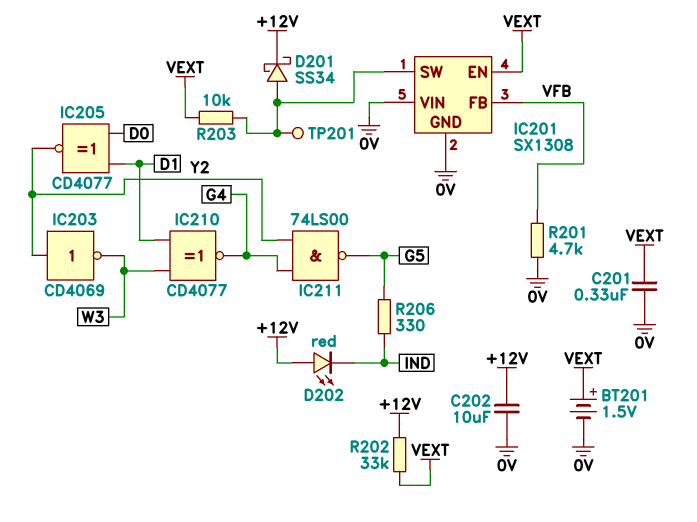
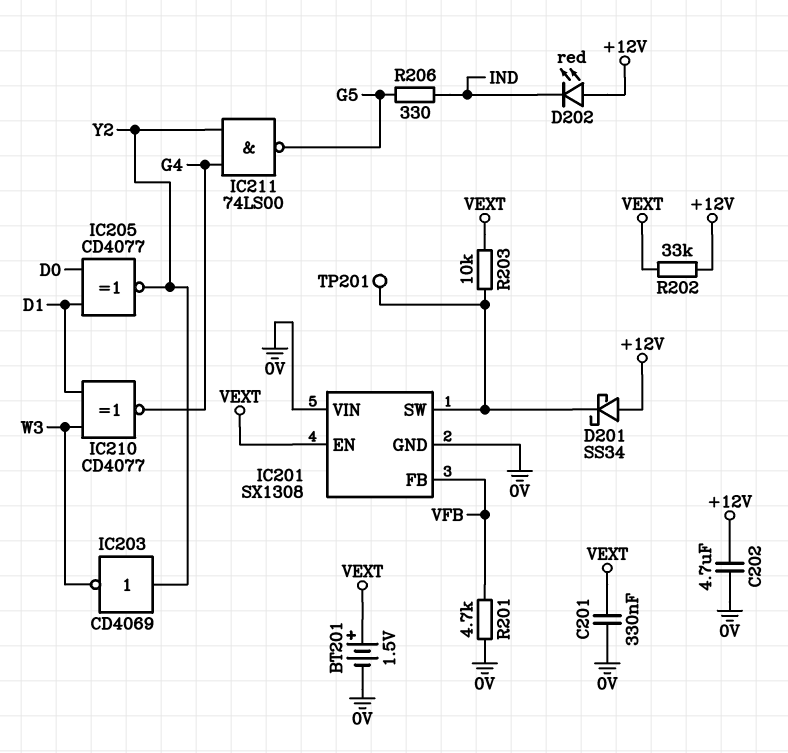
C202: 10uF (+12V, 0V) -> 4.7uF (+12V, 0V)
D201: schottky SS34 (A IC201/SW, K +12V) -> schottky SS34 (A +12V, K IC201/SW)

